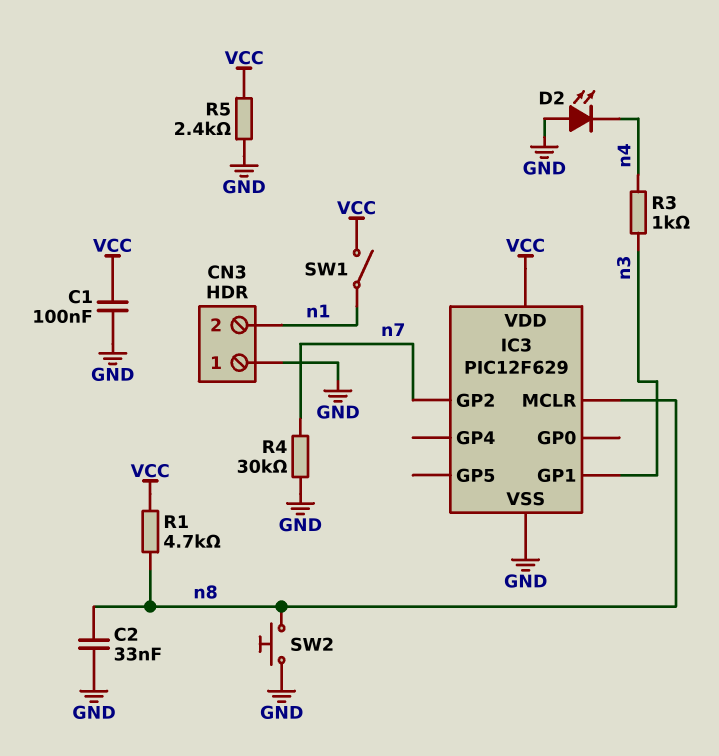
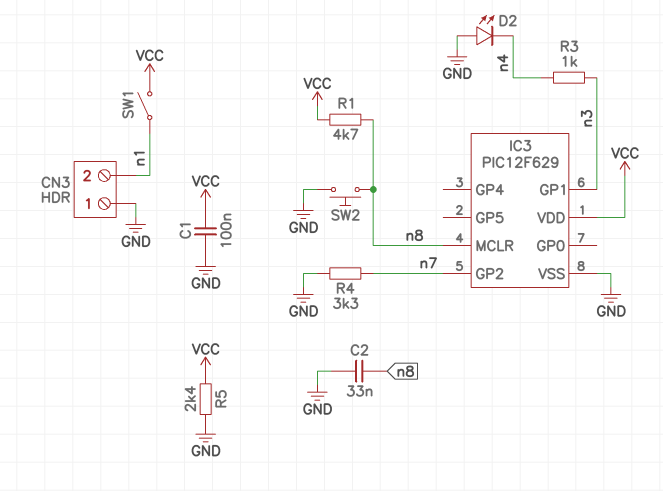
R4: 30k (GND, n7) -> 3.3k (GND, n7)

